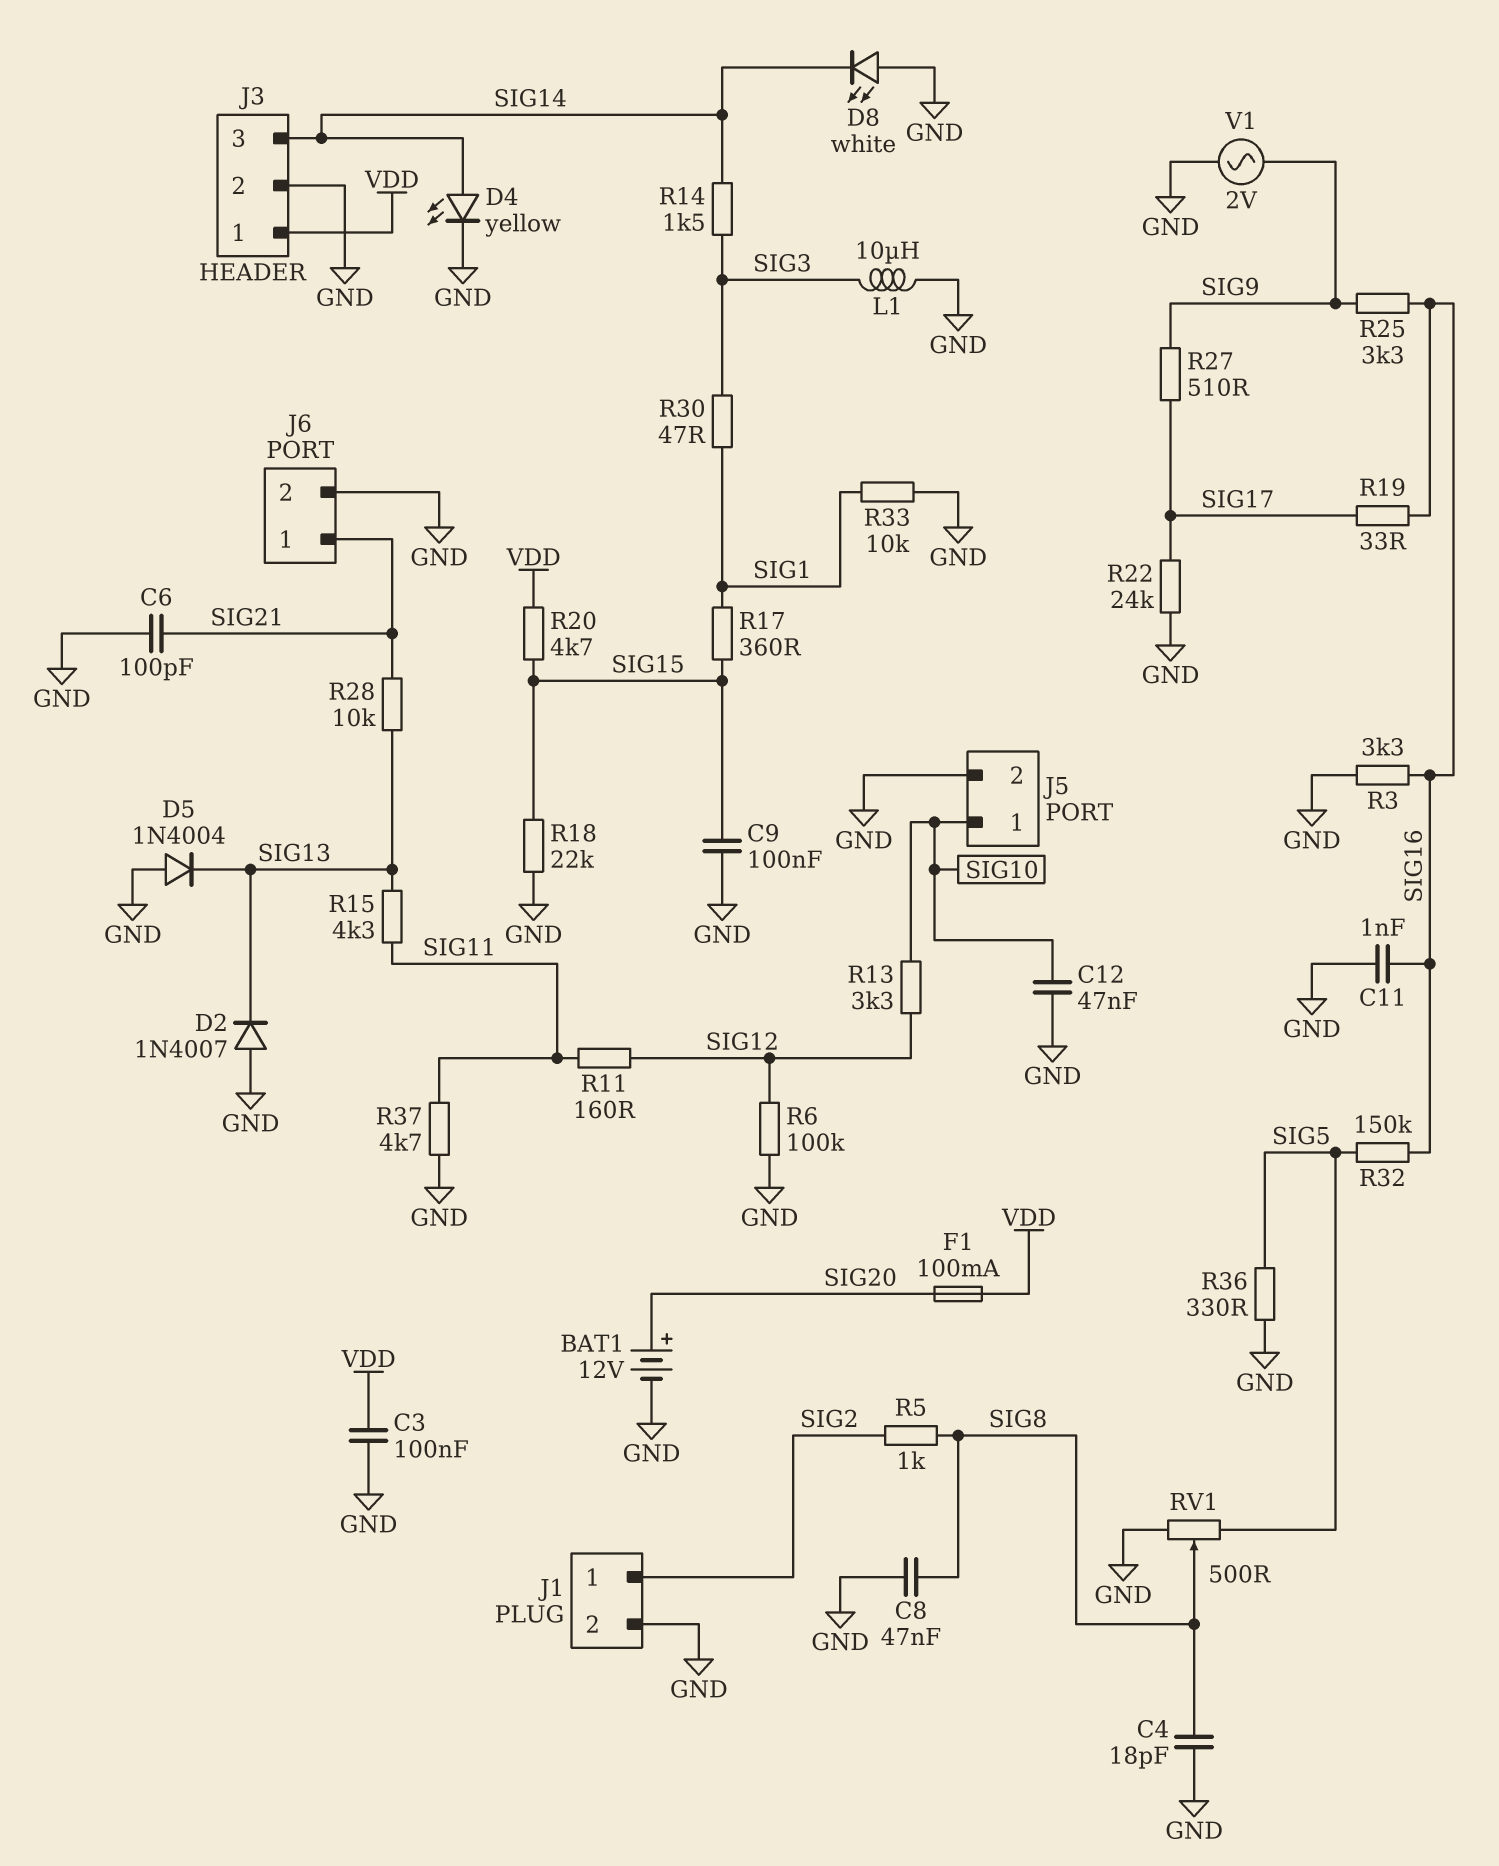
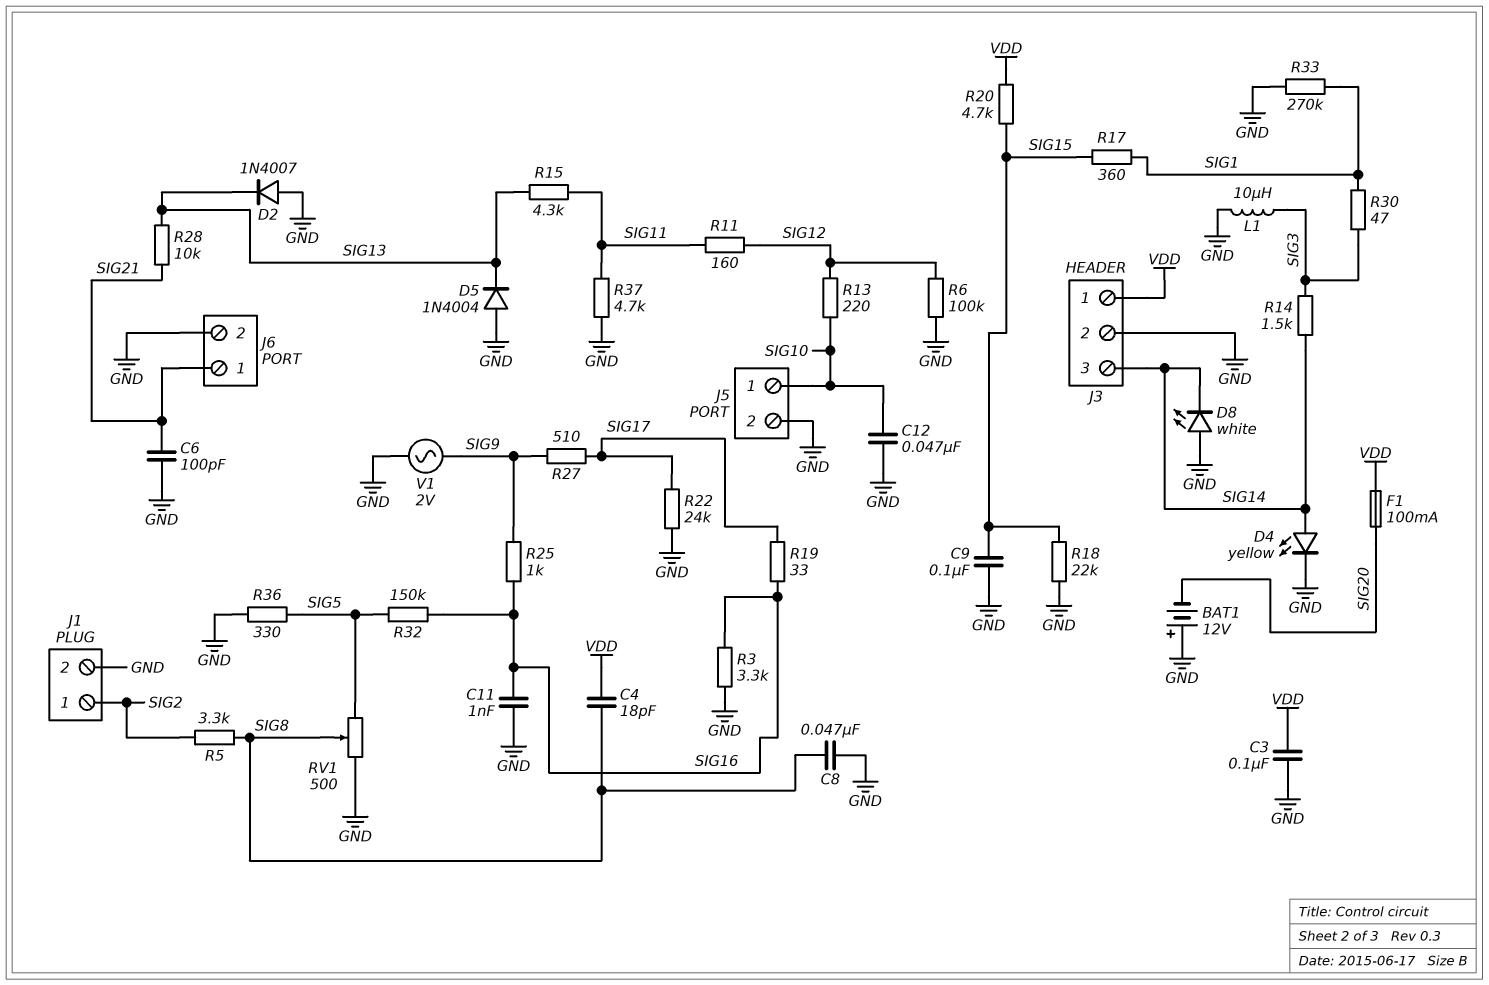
BAT1: 12V (plus SIG20, minus GND) -> 12V (plus GND, minus SIG20)
C4: 18pF (GND, SIG8) -> 18pF (SIG8, VDD)
R5: 1k (SIG2, SIG8) -> 3.3k (SIG2, SIG8)
R13: 3.3k (SIG10, SIG12) -> 220 (SIG10, SIG12)
R25: 3.3k (SIG9, SIG16) -> 1k (SIG9, SIG16)
R33: 10k (GND, SIG1) -> 270k (GND, SIG1)

